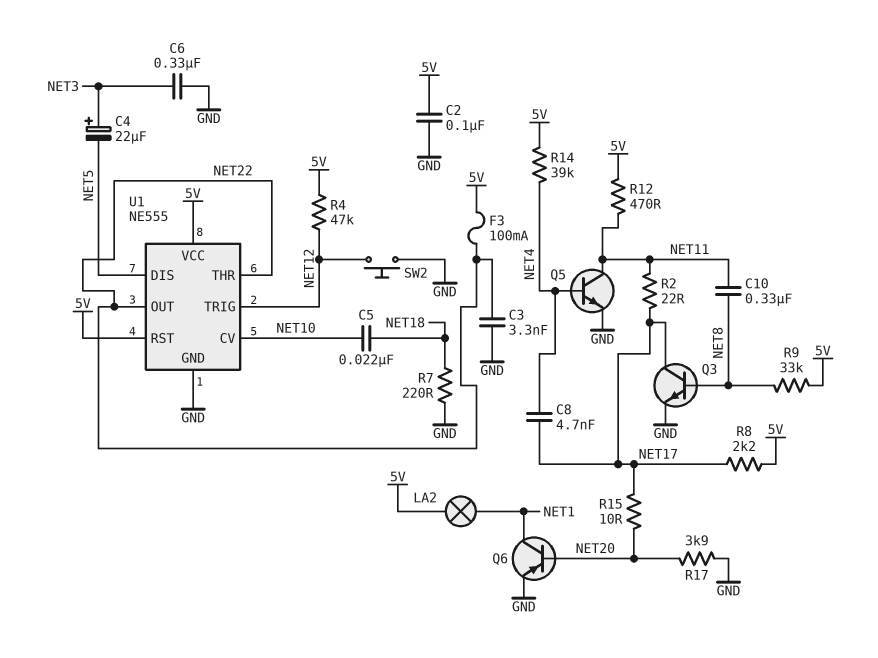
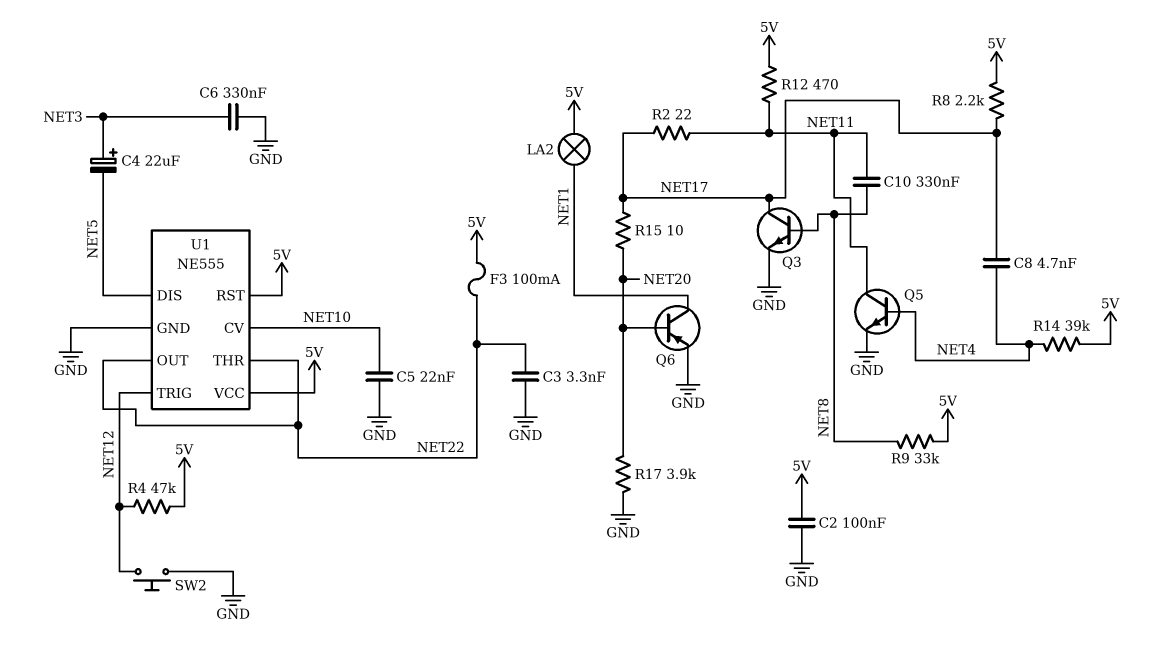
C5: 22nF (NET10, NET18) -> 22nF (GND, NET10)
R7: 220 (GND, NET18) -> none

